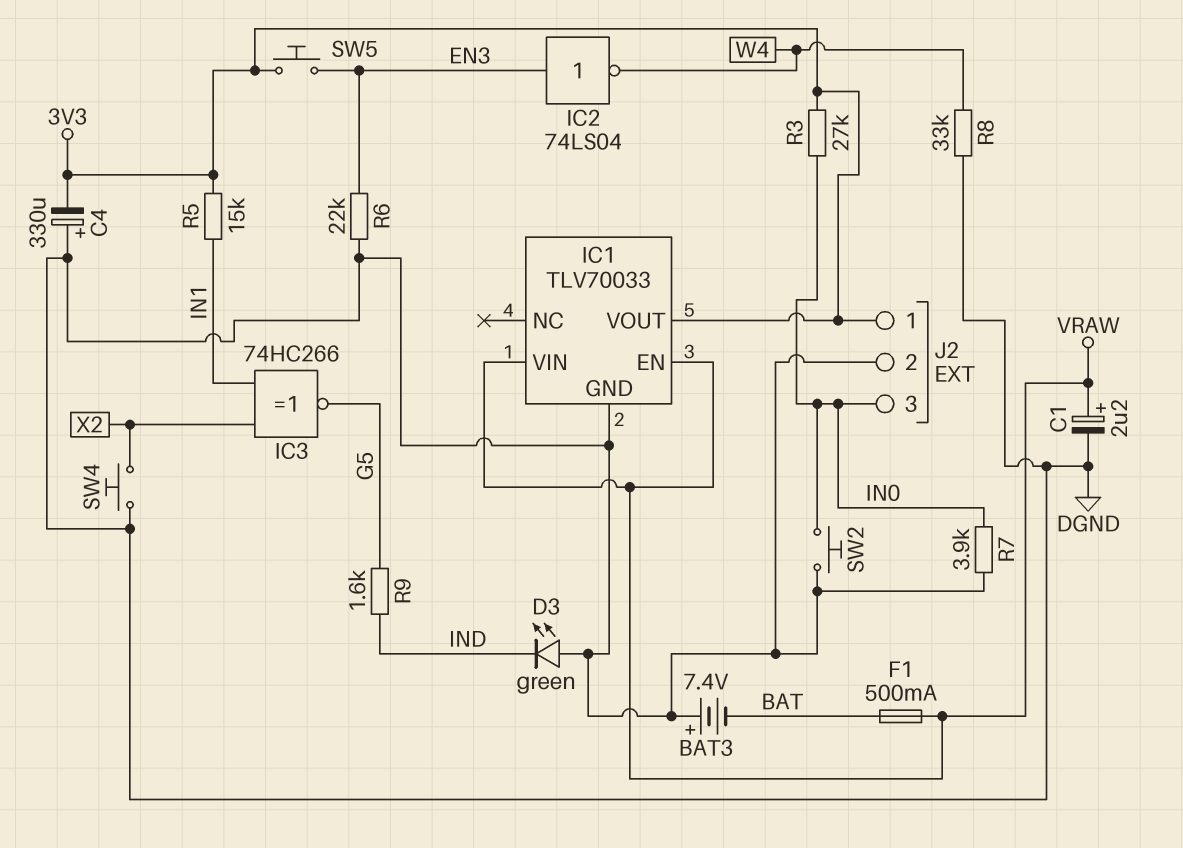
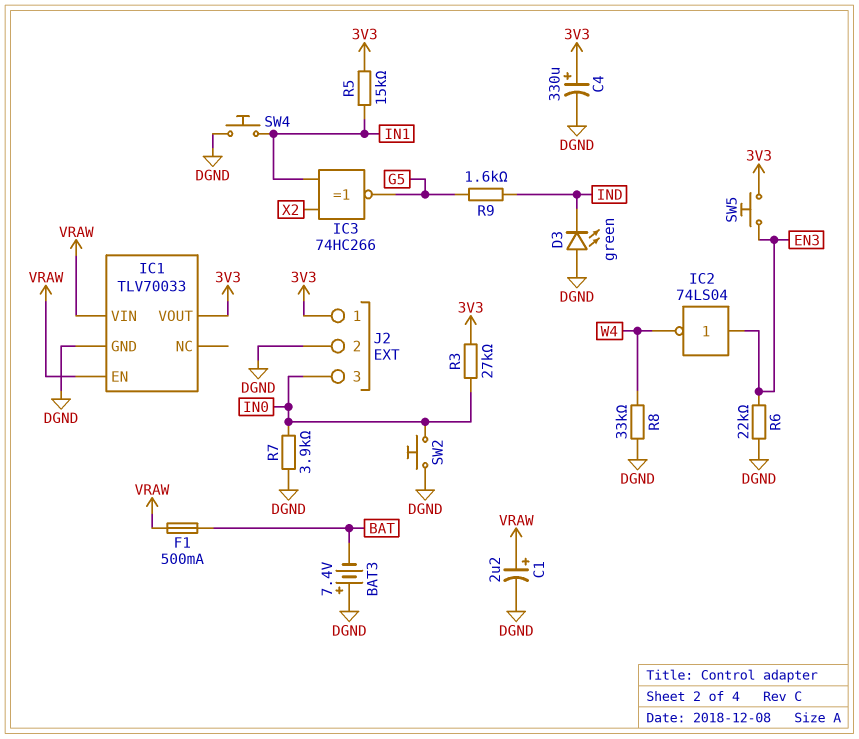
C4: 330uF (plus DGND, minus 3V3) -> 330uF (plus 3V3, minus DGND)
SW4: button (DGND, X2) -> button (DGND, IN1)

